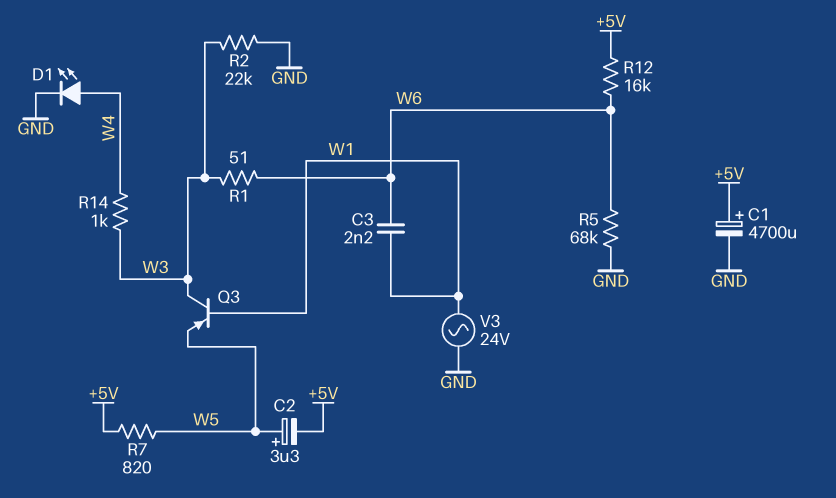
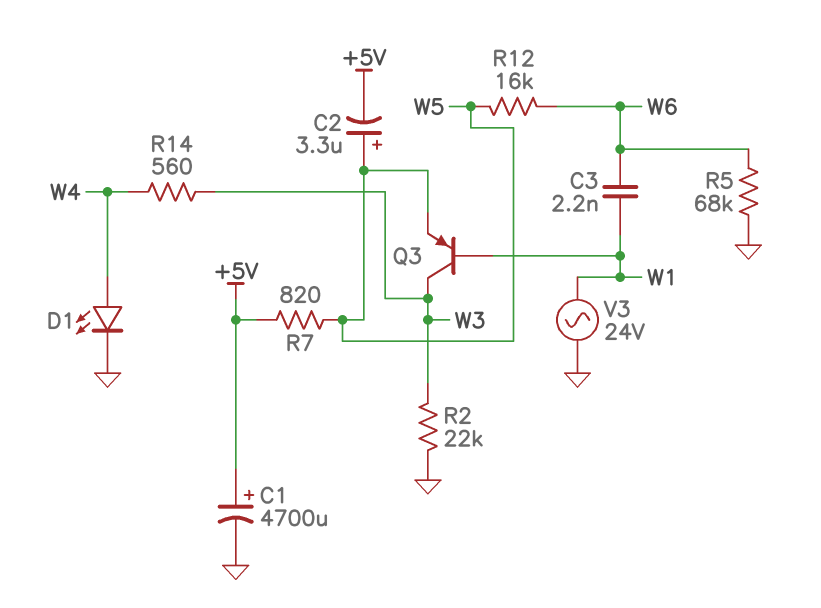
R1: 51 (W3, W6) -> none
R12: 16k (+5V, W6) -> 16k (W5, W6)
R14: 1k (W3, W4) -> 560 (W3, W4)

